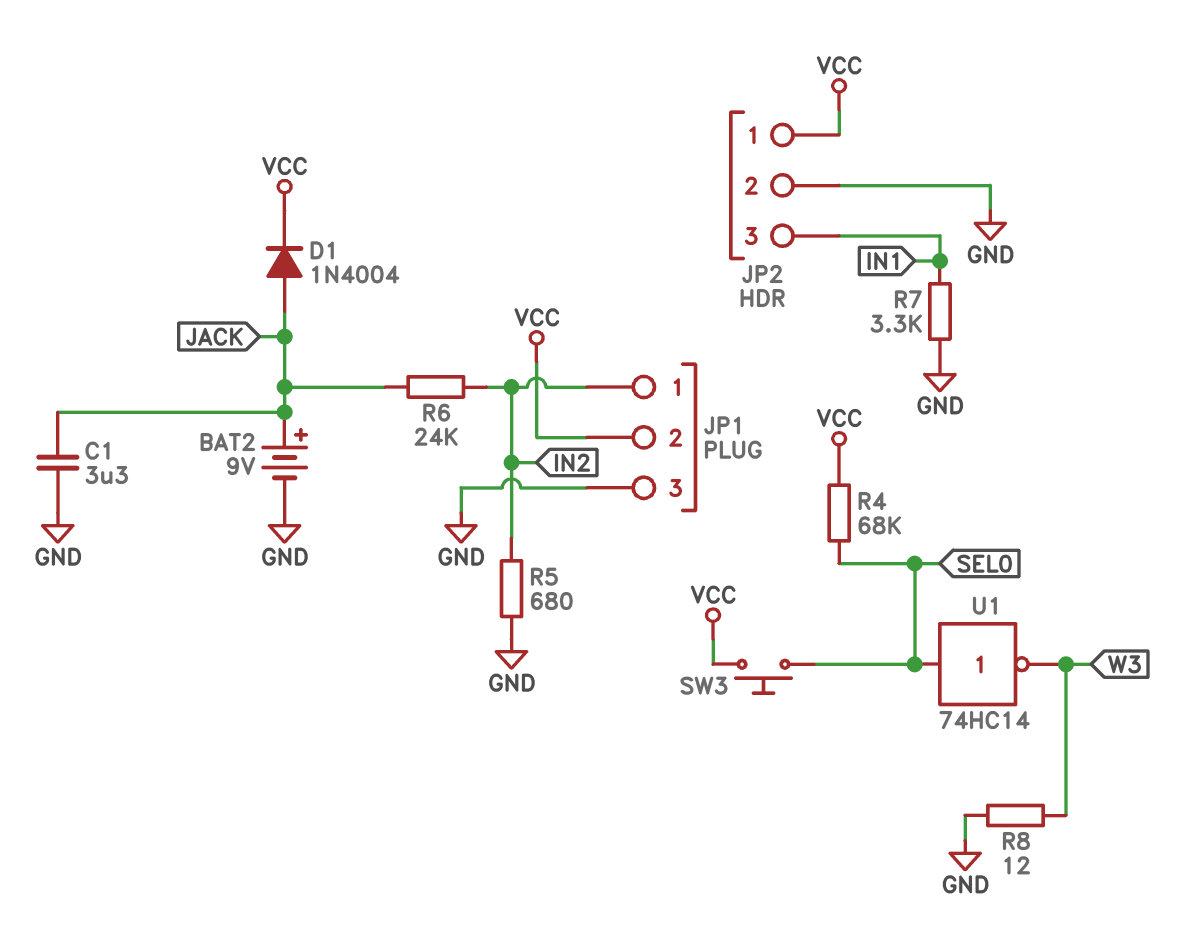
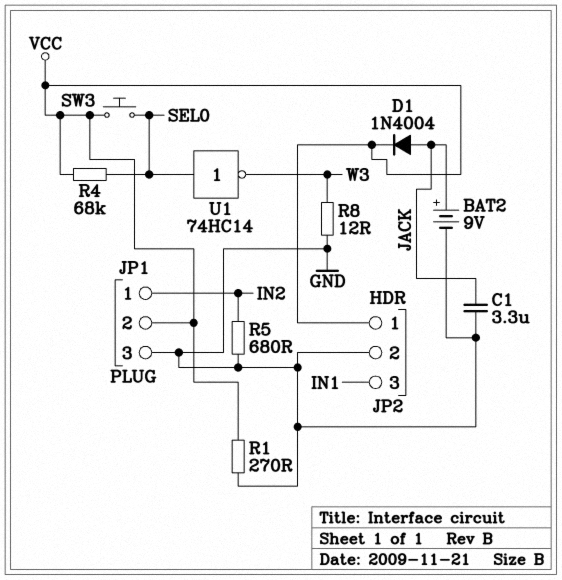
R1: none -> 270 (GND, VCC)
R6: 24k (IN2, JACK) -> none
R7: 3.3k (GND, IN1) -> none

